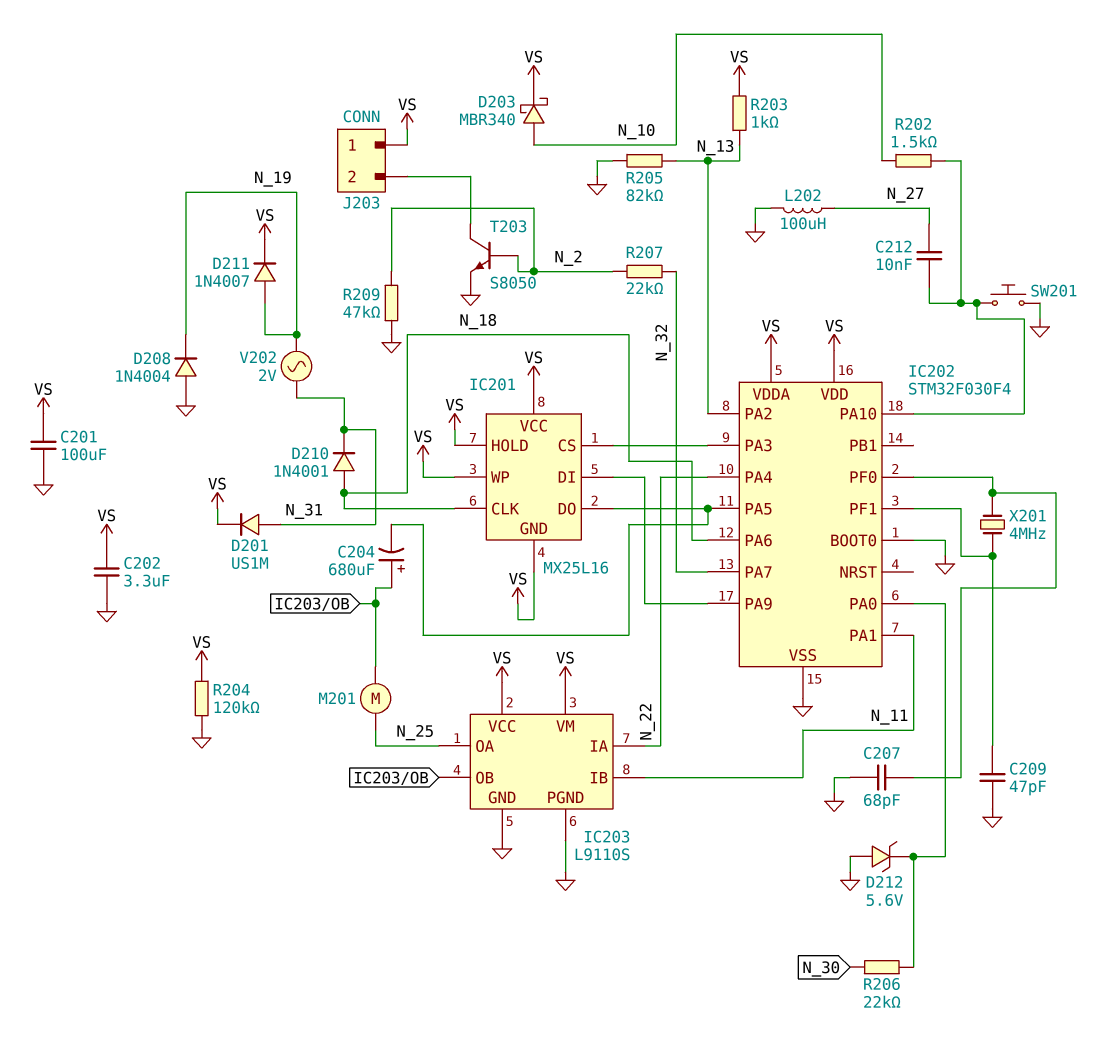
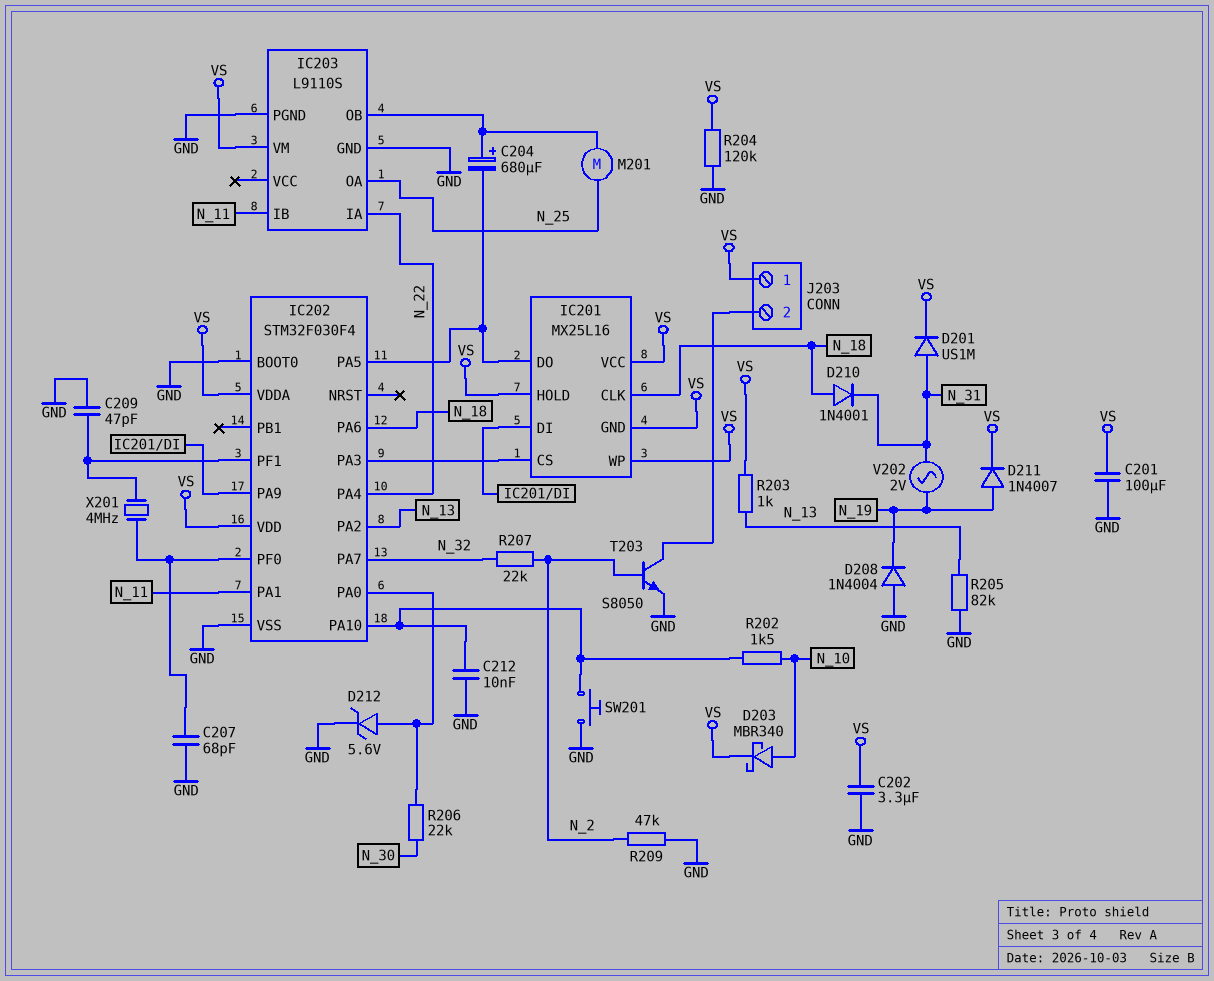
C212: 10nF (IC202/PA10, N_27) -> 10nF (GND, IC202/PA10)
D212: zener 5.6V (A GND, K IC202/PA0) -> zener 5.6V (A IC202/PA0, K GND)
IC203 pin VCC: VS -> none
L202: 100uH (GND, N_27) -> none

